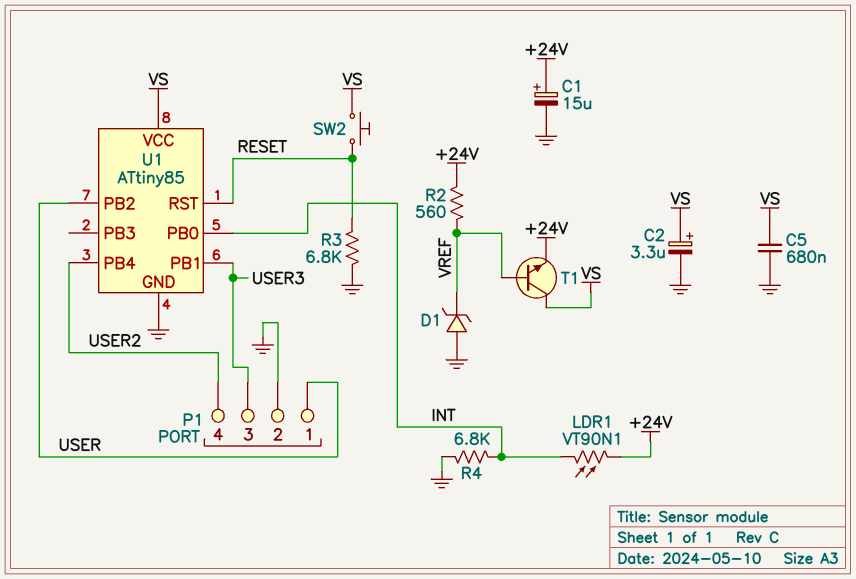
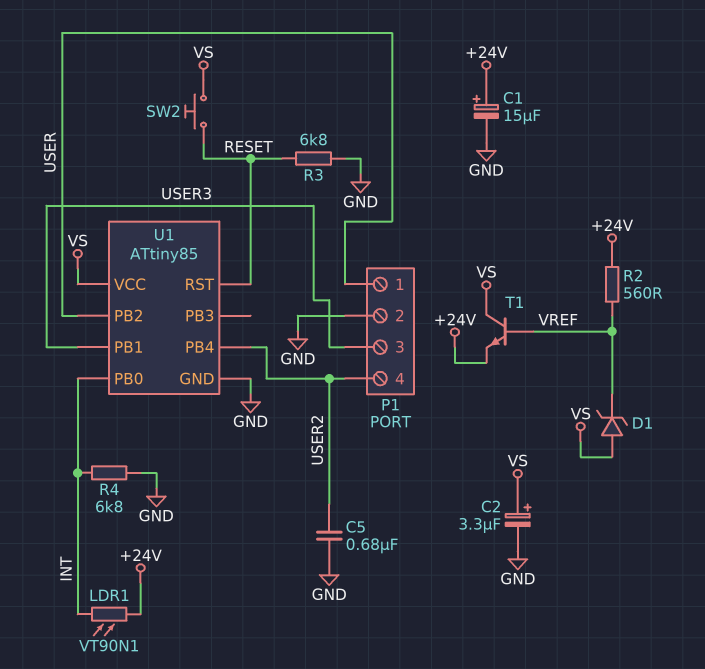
C5: 680nF (GND, VS) -> 680nF (GND, USER2)
D1: zener (A GND, K VREF) -> zener (A VS, K VREF)

